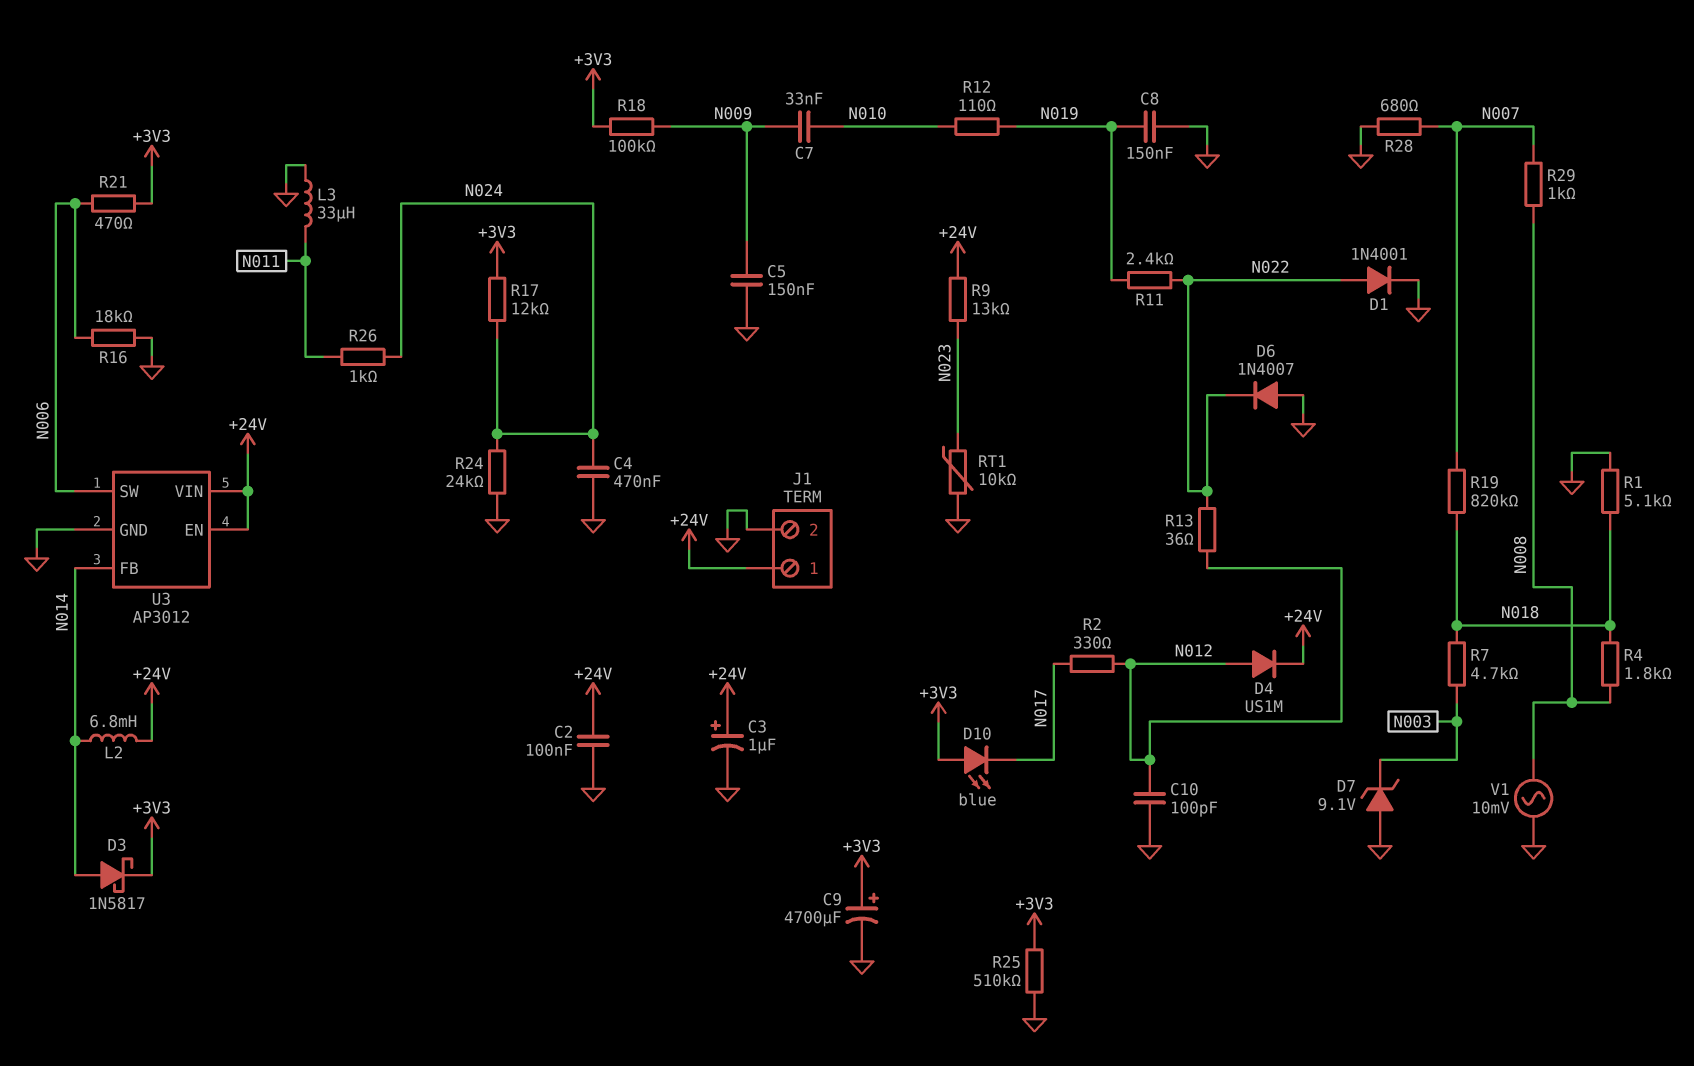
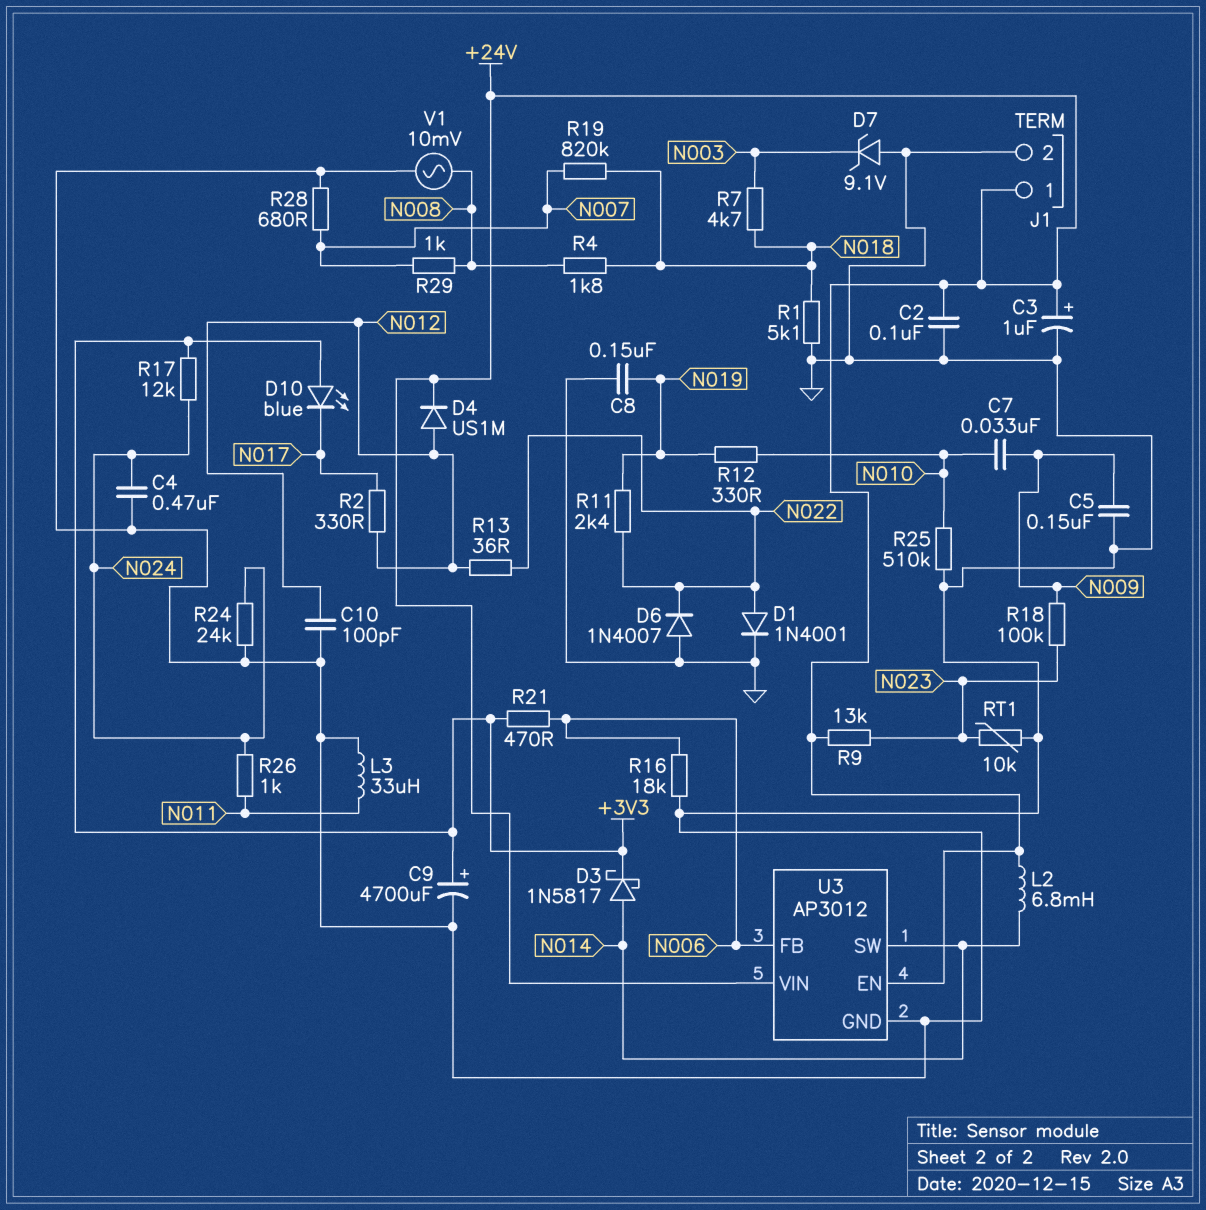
R12: 110 (N010, N019) -> 330 (N010, N019)
R18: 100k (+3V3, N009) -> 100k (N009, N023)
R25: 510k (+3V3, GND) -> 510k (GND, N010)
U3 pin FB: N014 -> N006
U3 pin SW: N006 -> N014

